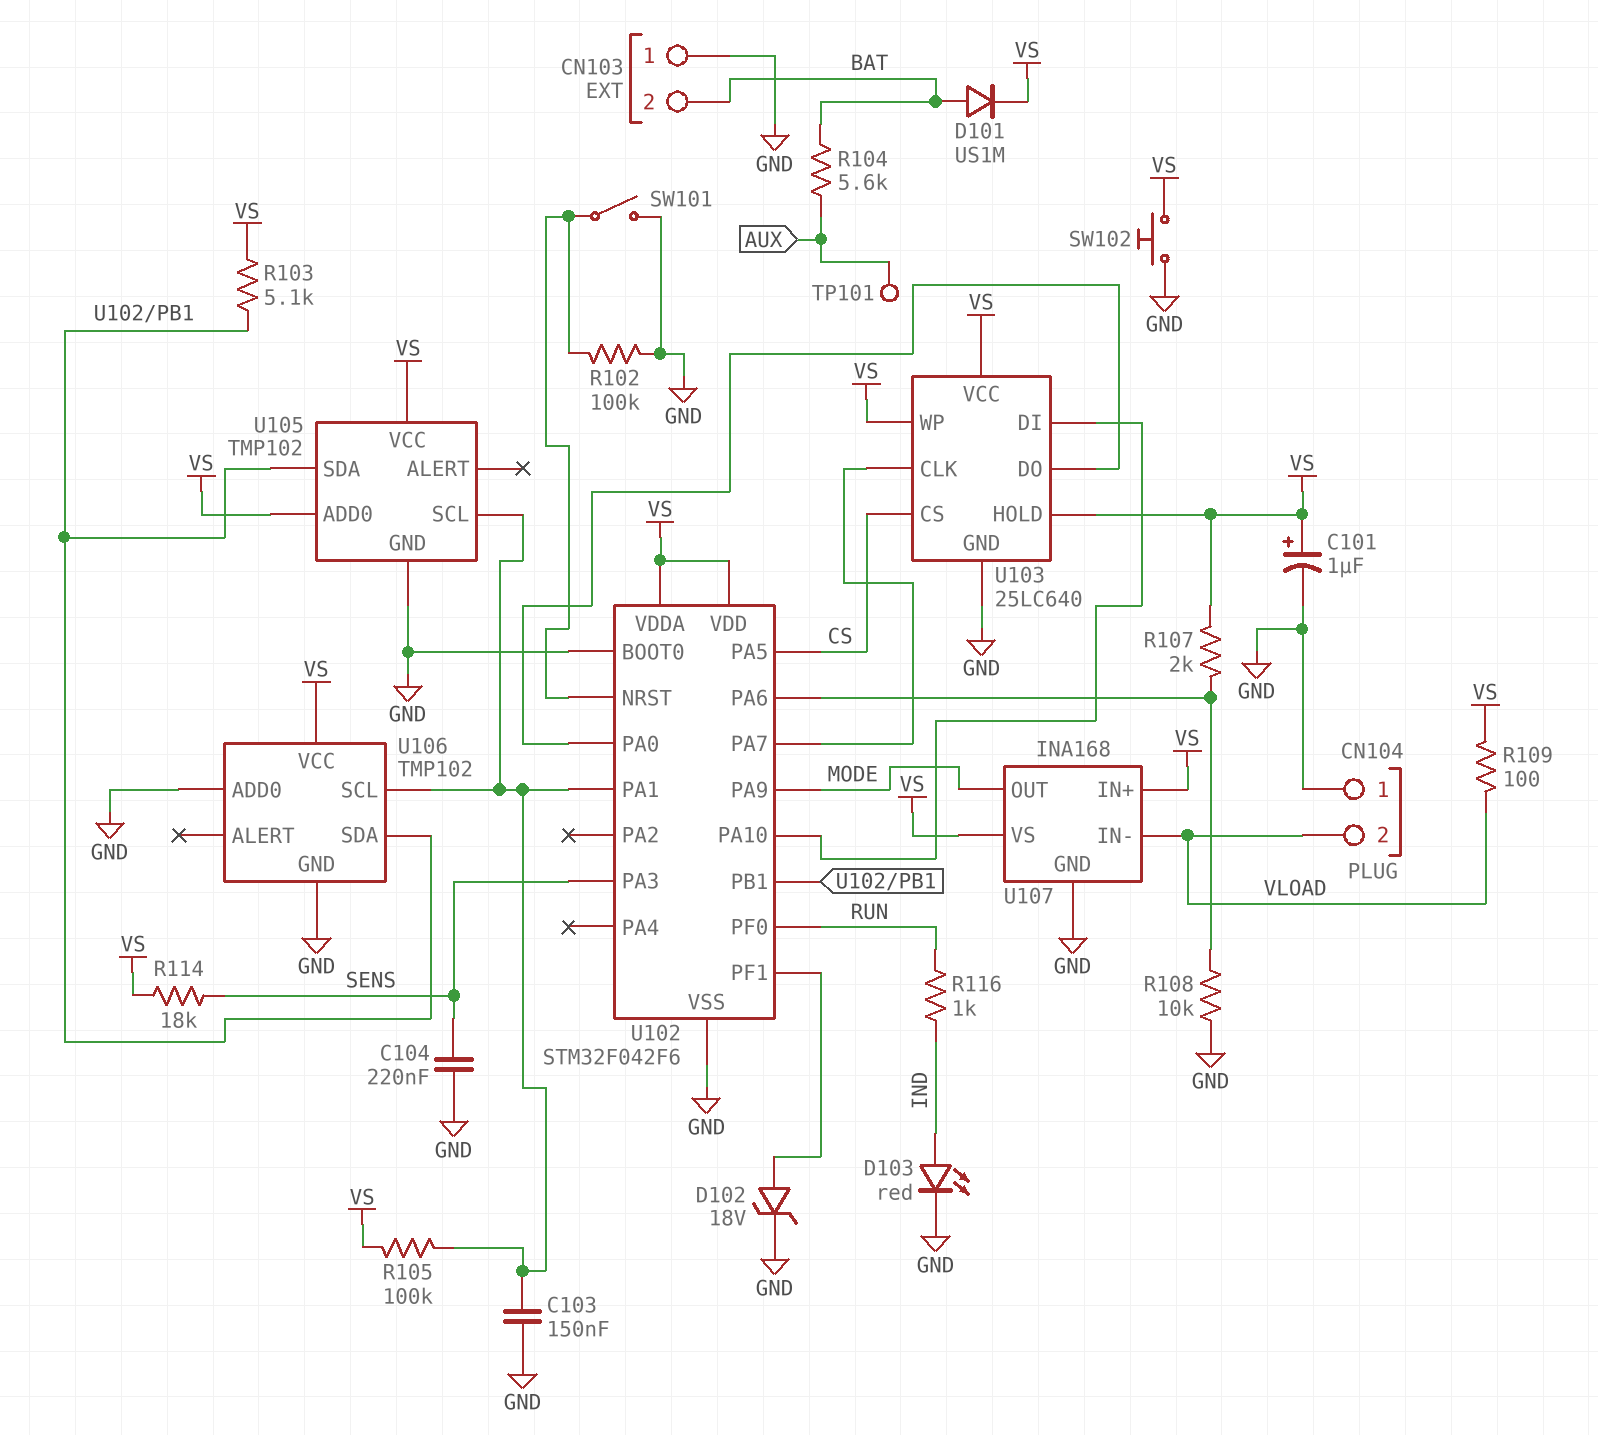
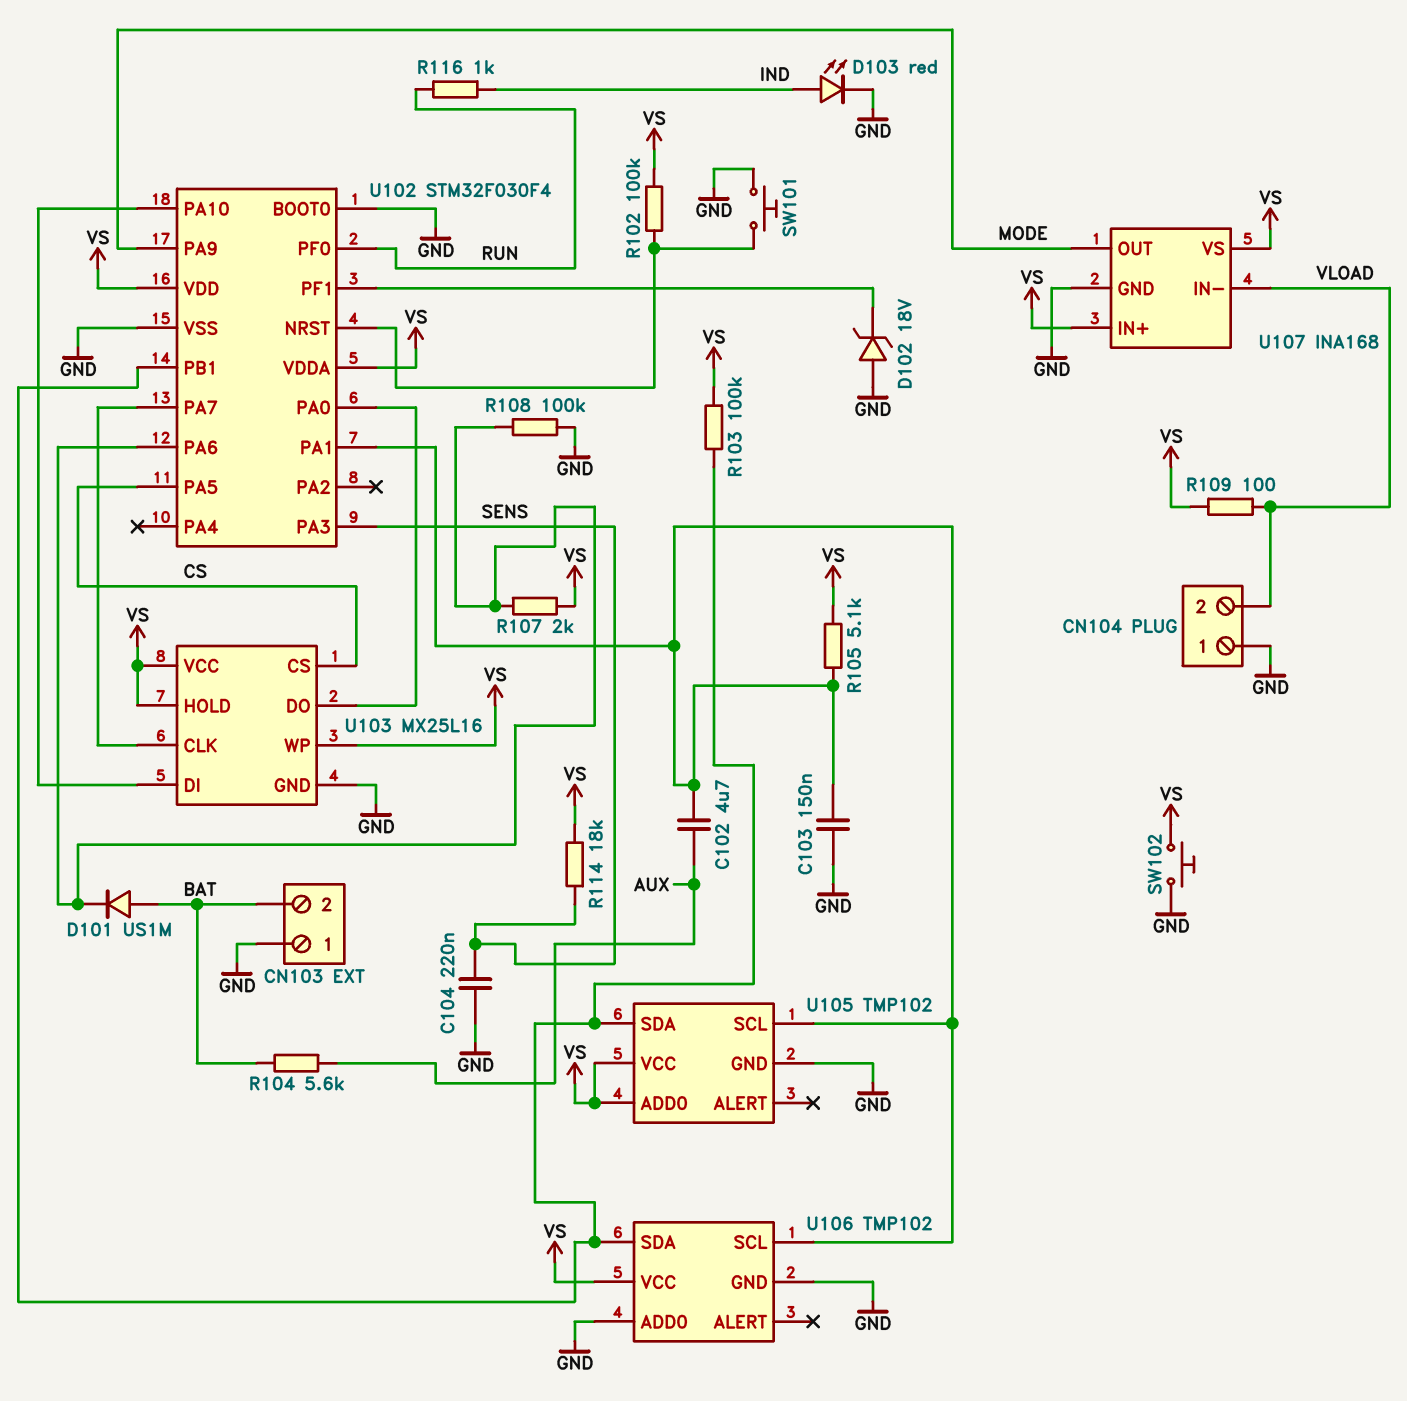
C101: 1uF (plus VS, minus GND) -> none
C102: none -> 4.7uF (AUX, U102/PA1)
D101: diode US1M (A BAT, K VS) -> diode US1M (A BAT, K U102/PA6)
D102: zener 18V (A U102/PF1, K GND) -> zener 18V (A GND, K U102/PF1)
R102: 100k (GND, U102/NRST) -> 100k (U102/NRST, VS)
R103: 5.1k (U102/PB1, VS) -> 100k (U102/PB1, VS)
R105: 100k (U102/PA1, VS) -> 5.1k (U102/PA1, VS)
R108: 10k (GND, U102/PA6) -> 100k (GND, U102/PA6)
SW101: switch (GND, U102/NRST) -> button (GND, U102/NRST)
TP101: test point (AUX) -> none
U102: STM32F042F6 -> STM32F030F4
U103: 25LC640 -> MX25L16

